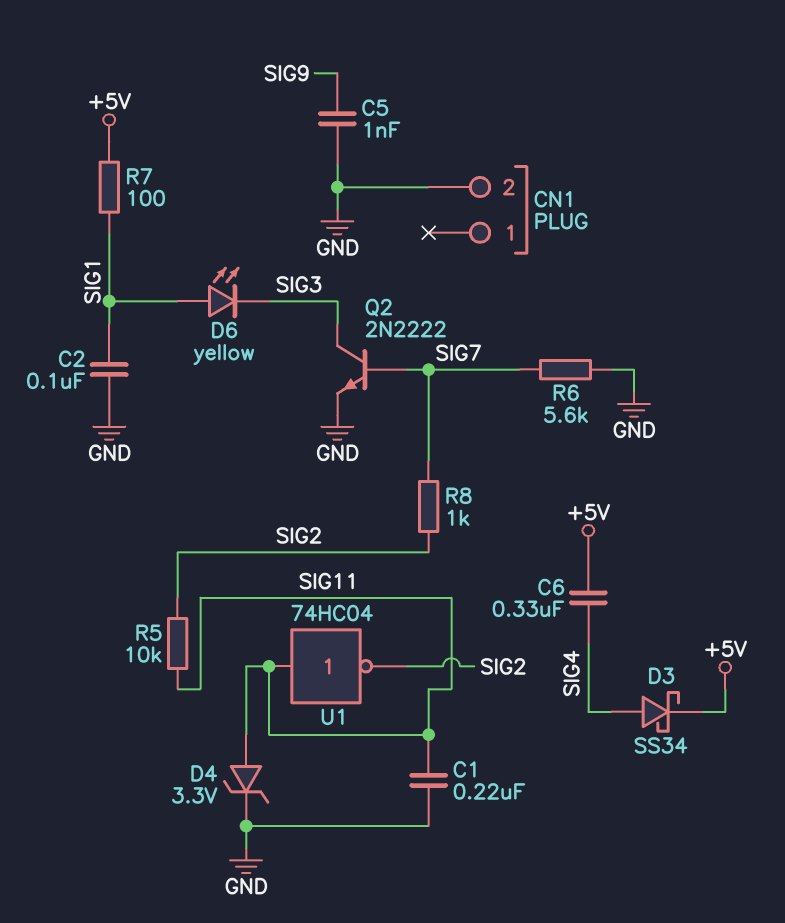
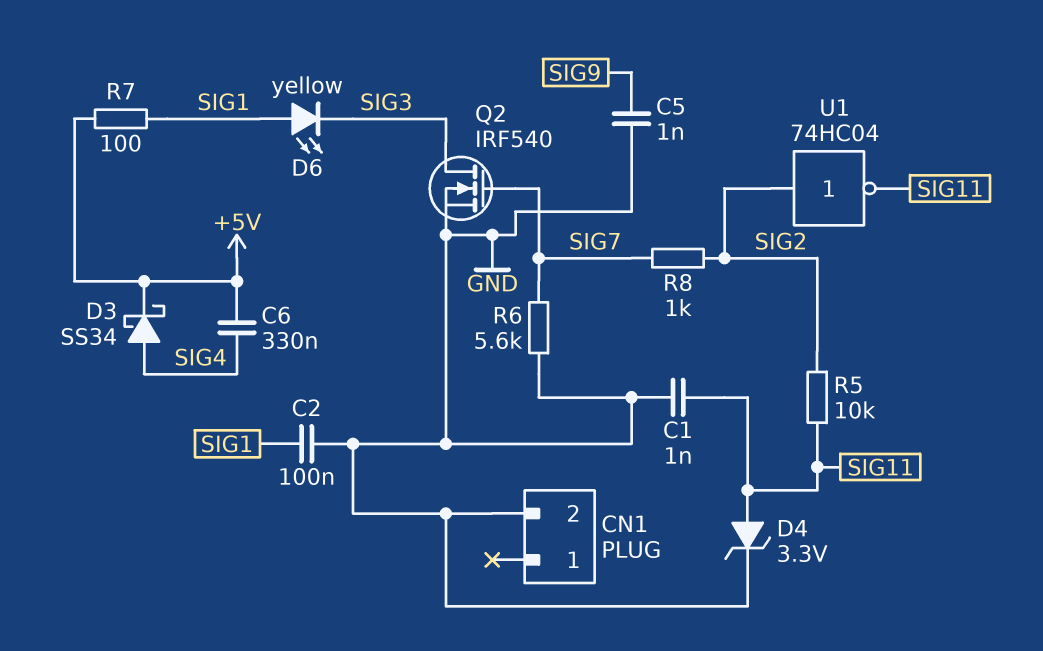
C1: 220nF (GND, SIG11) -> 1nF (GND, SIG11)
Q2: NPN 2N2222 (B SIG7, C SIG3, E GND) -> NMOS IRF540 (G SIG7, D SIG3, S GND)
U1: NOT 74HC04 (in SIG11, out SIG2) -> NOT 74HC04 (in SIG2, out SIG11)

